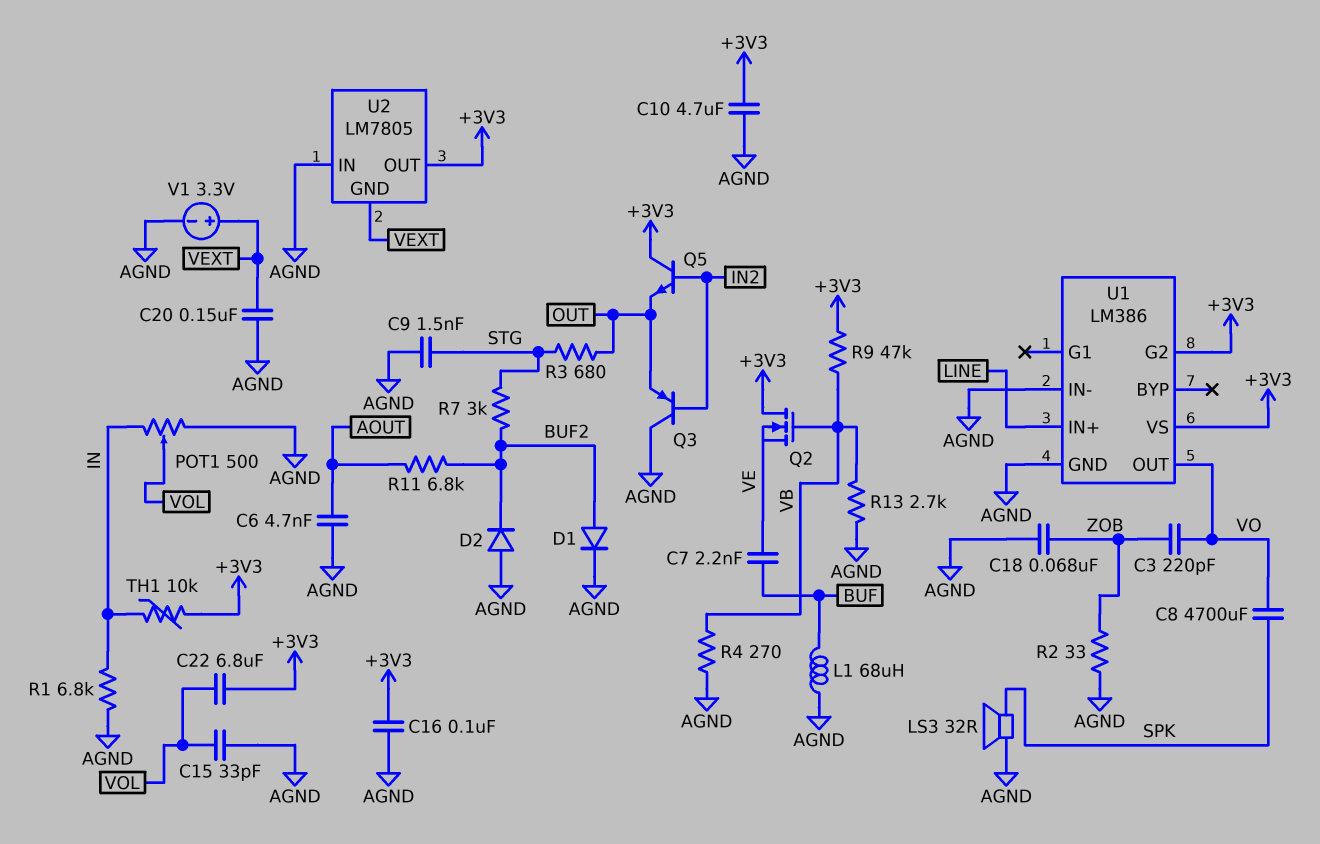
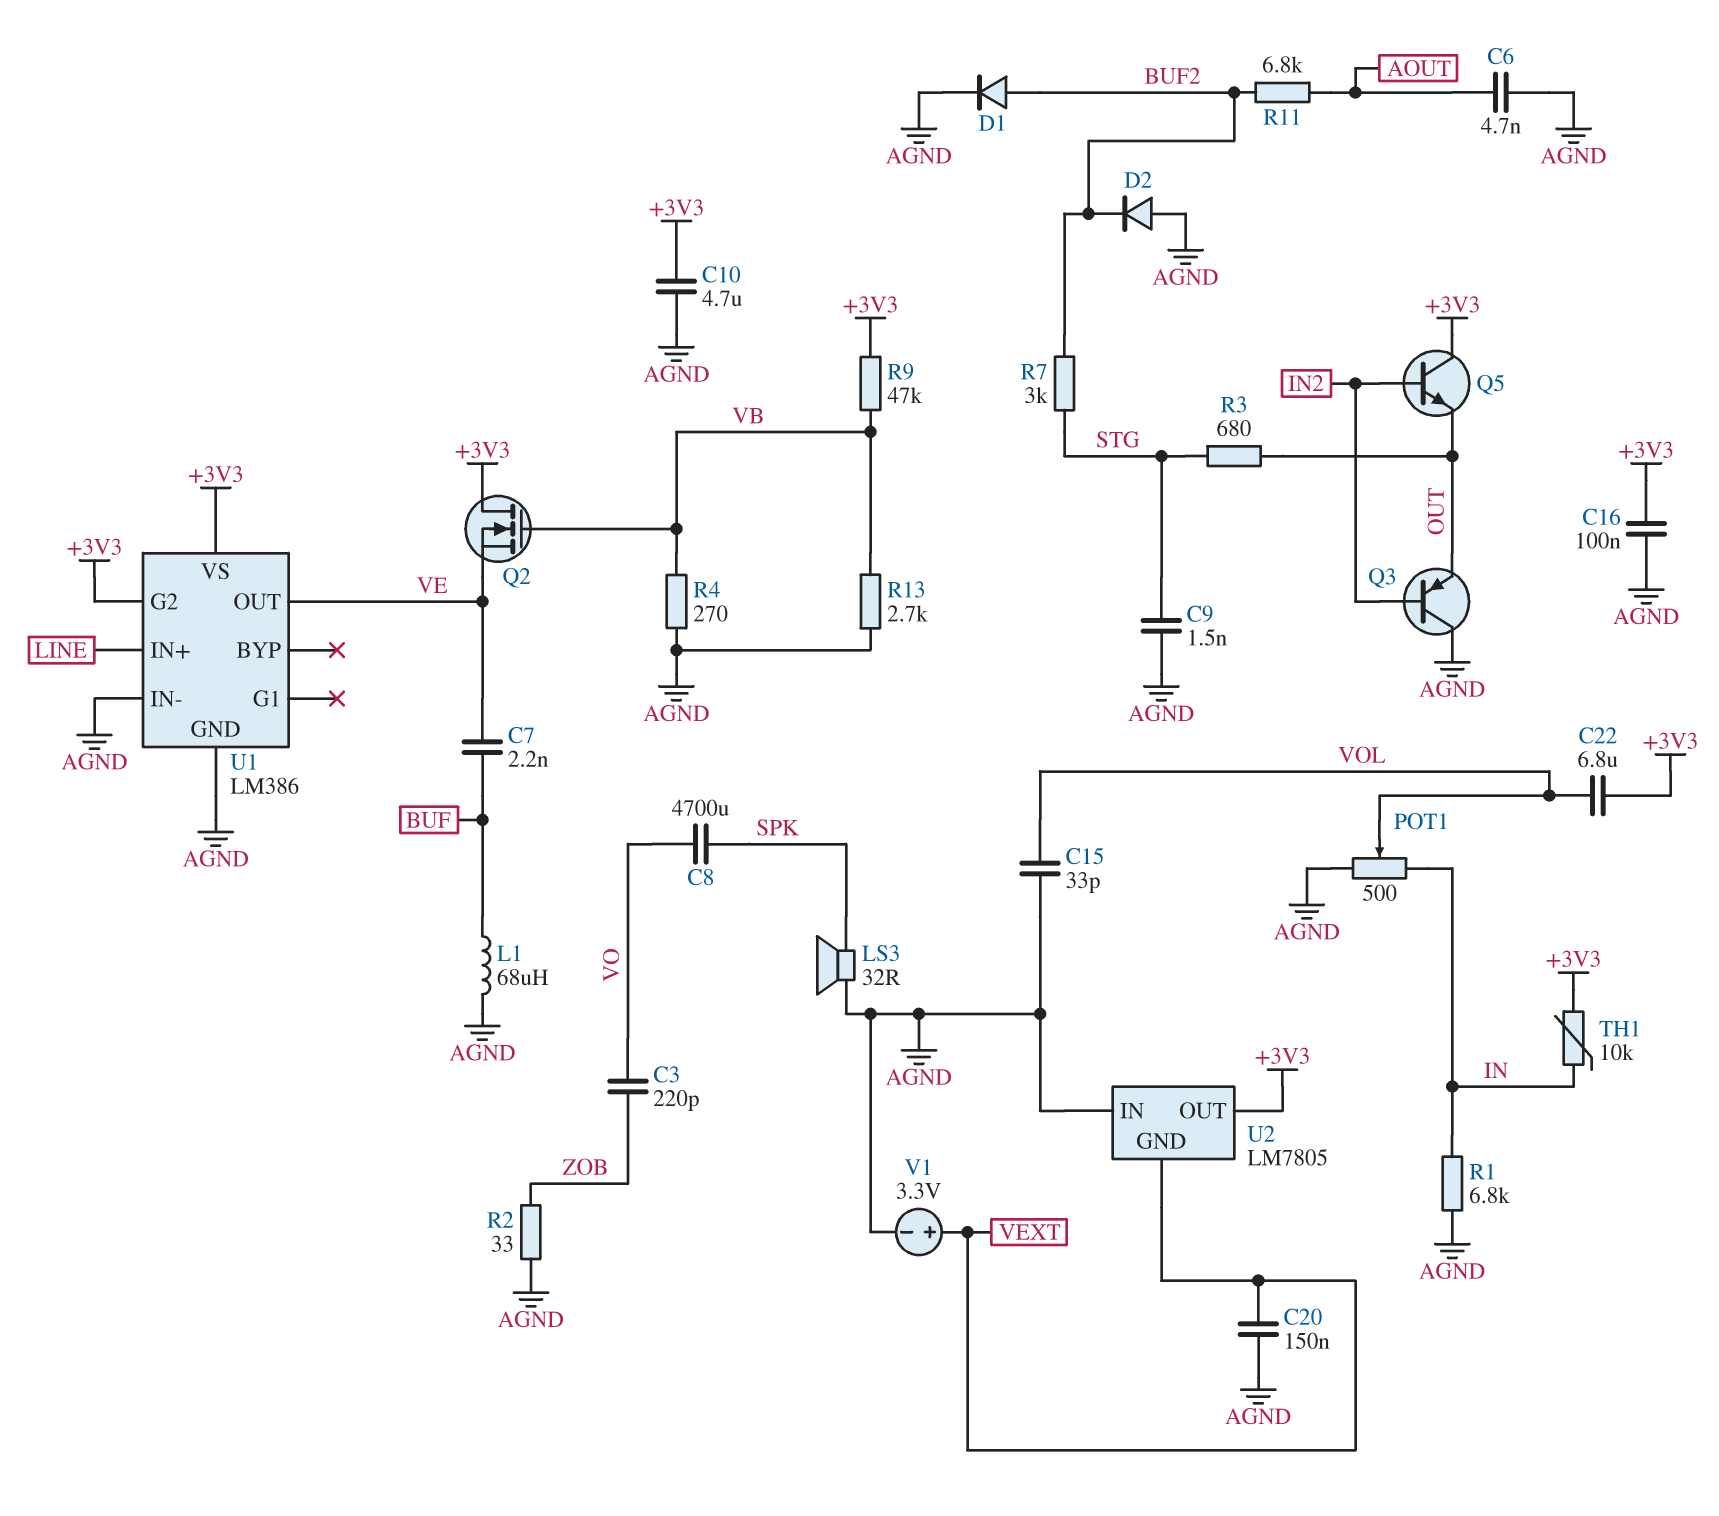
C18: 68nF (AGND, ZOB) -> none
U1 pin OUT: VO -> VE

